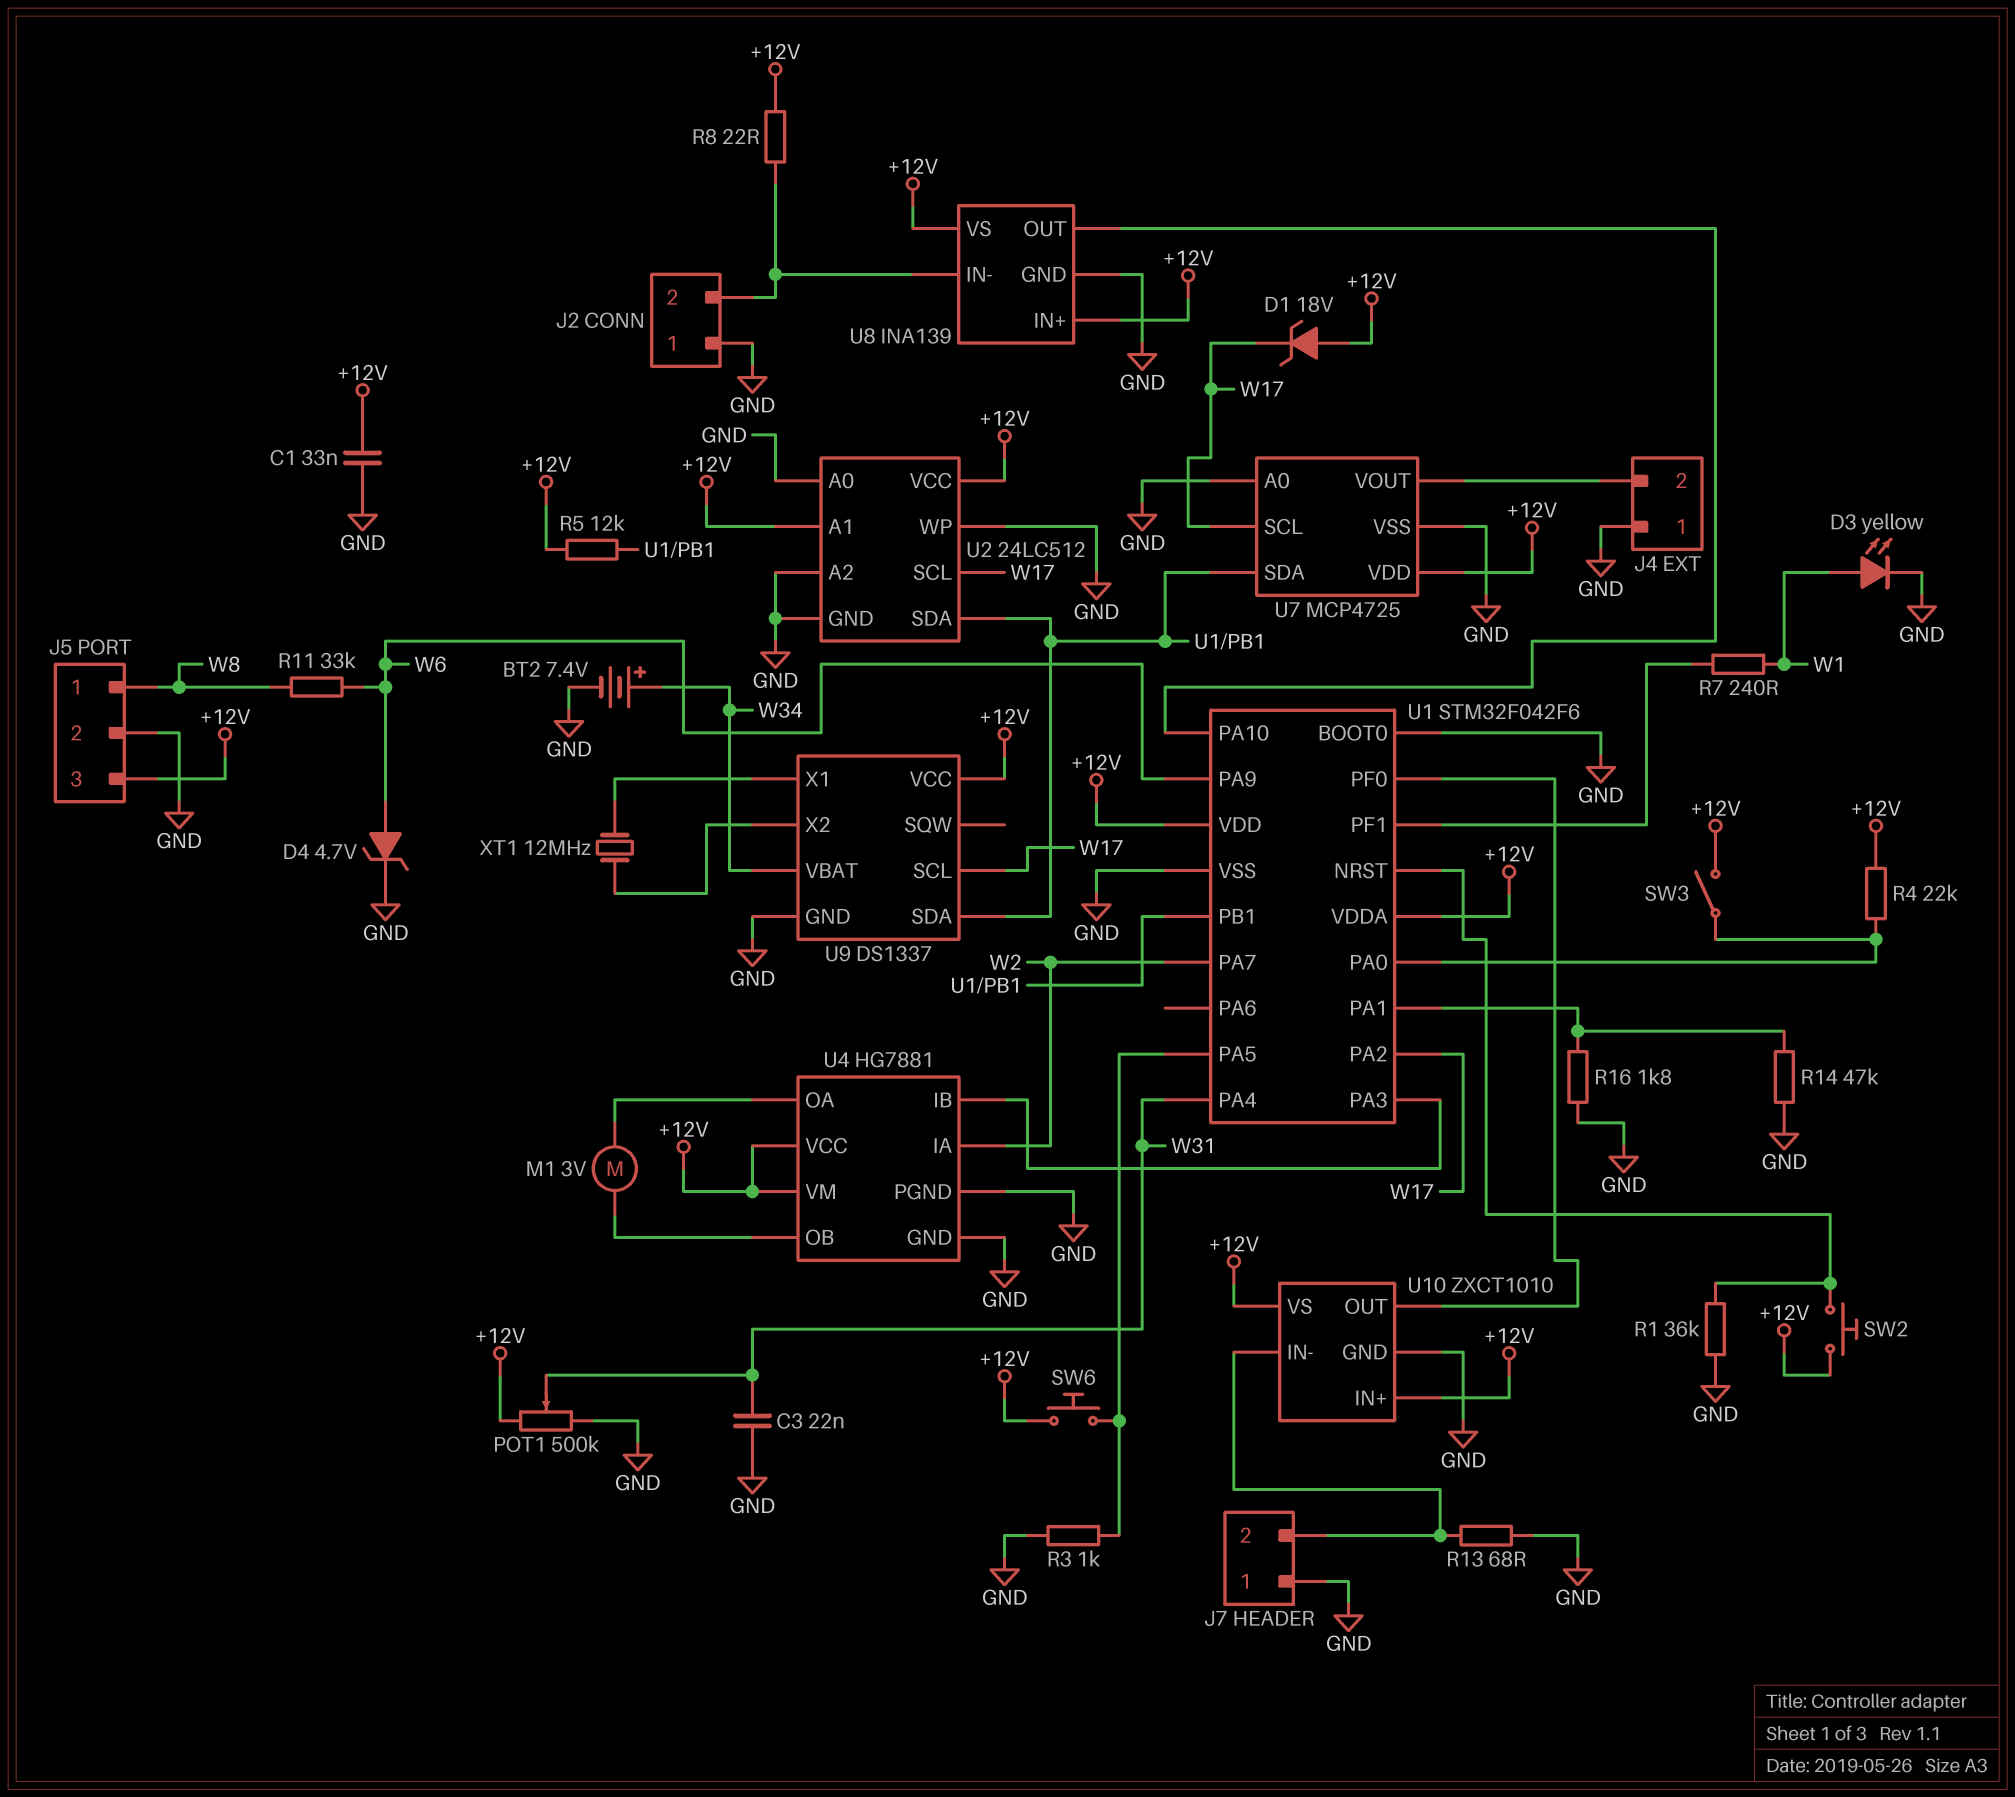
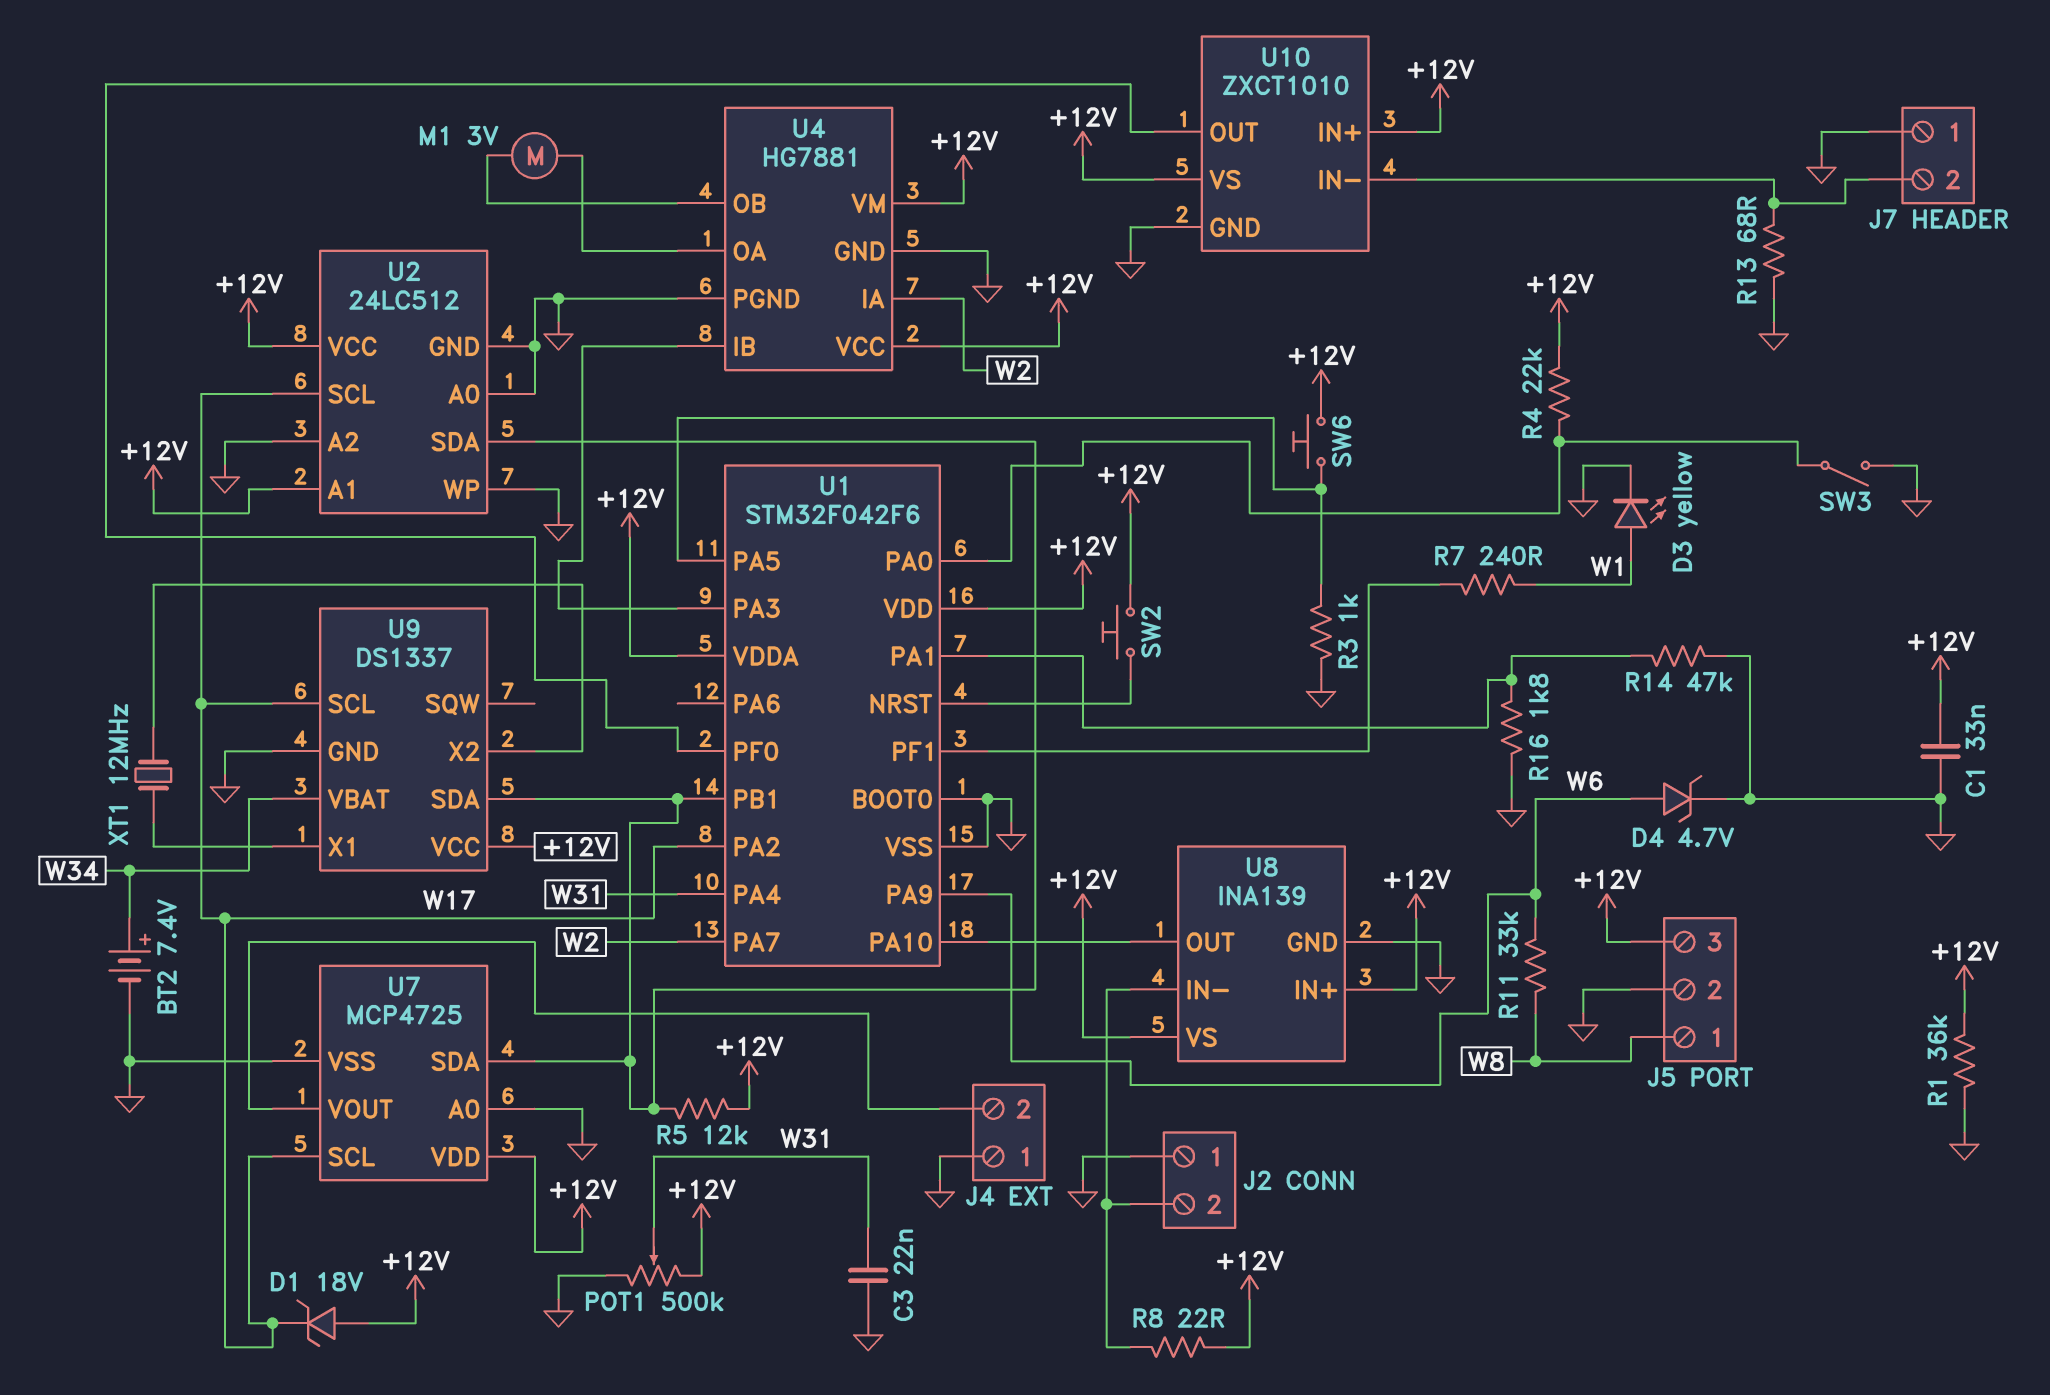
R1: 36k (GND, U1/NRST) -> 36k (+12V, GND)
SW3: switch (+12V, U1/PA0) -> switch (GND, U1/PA0)

